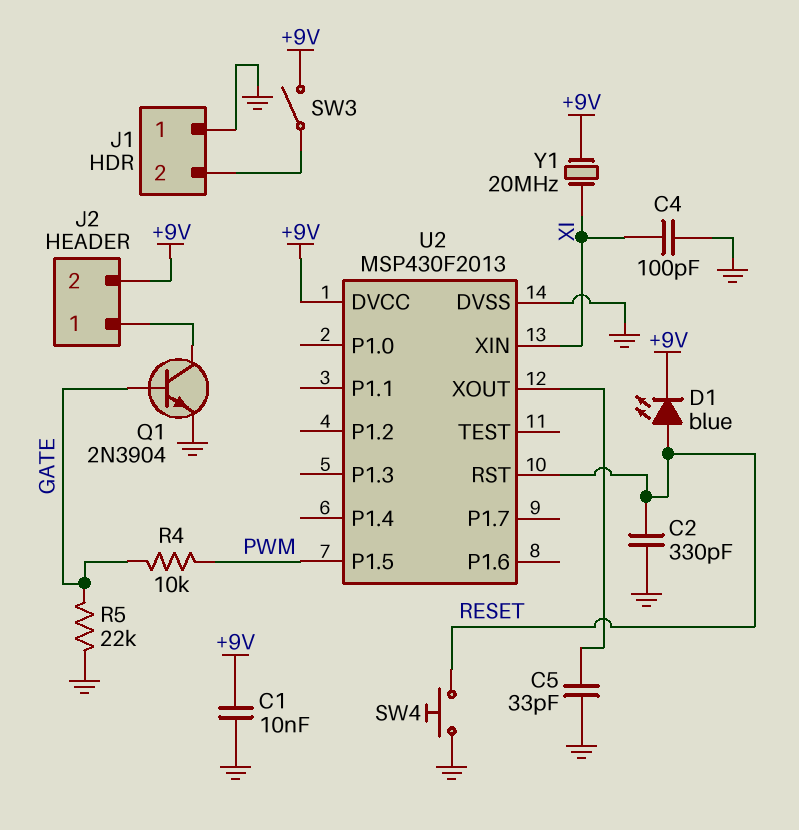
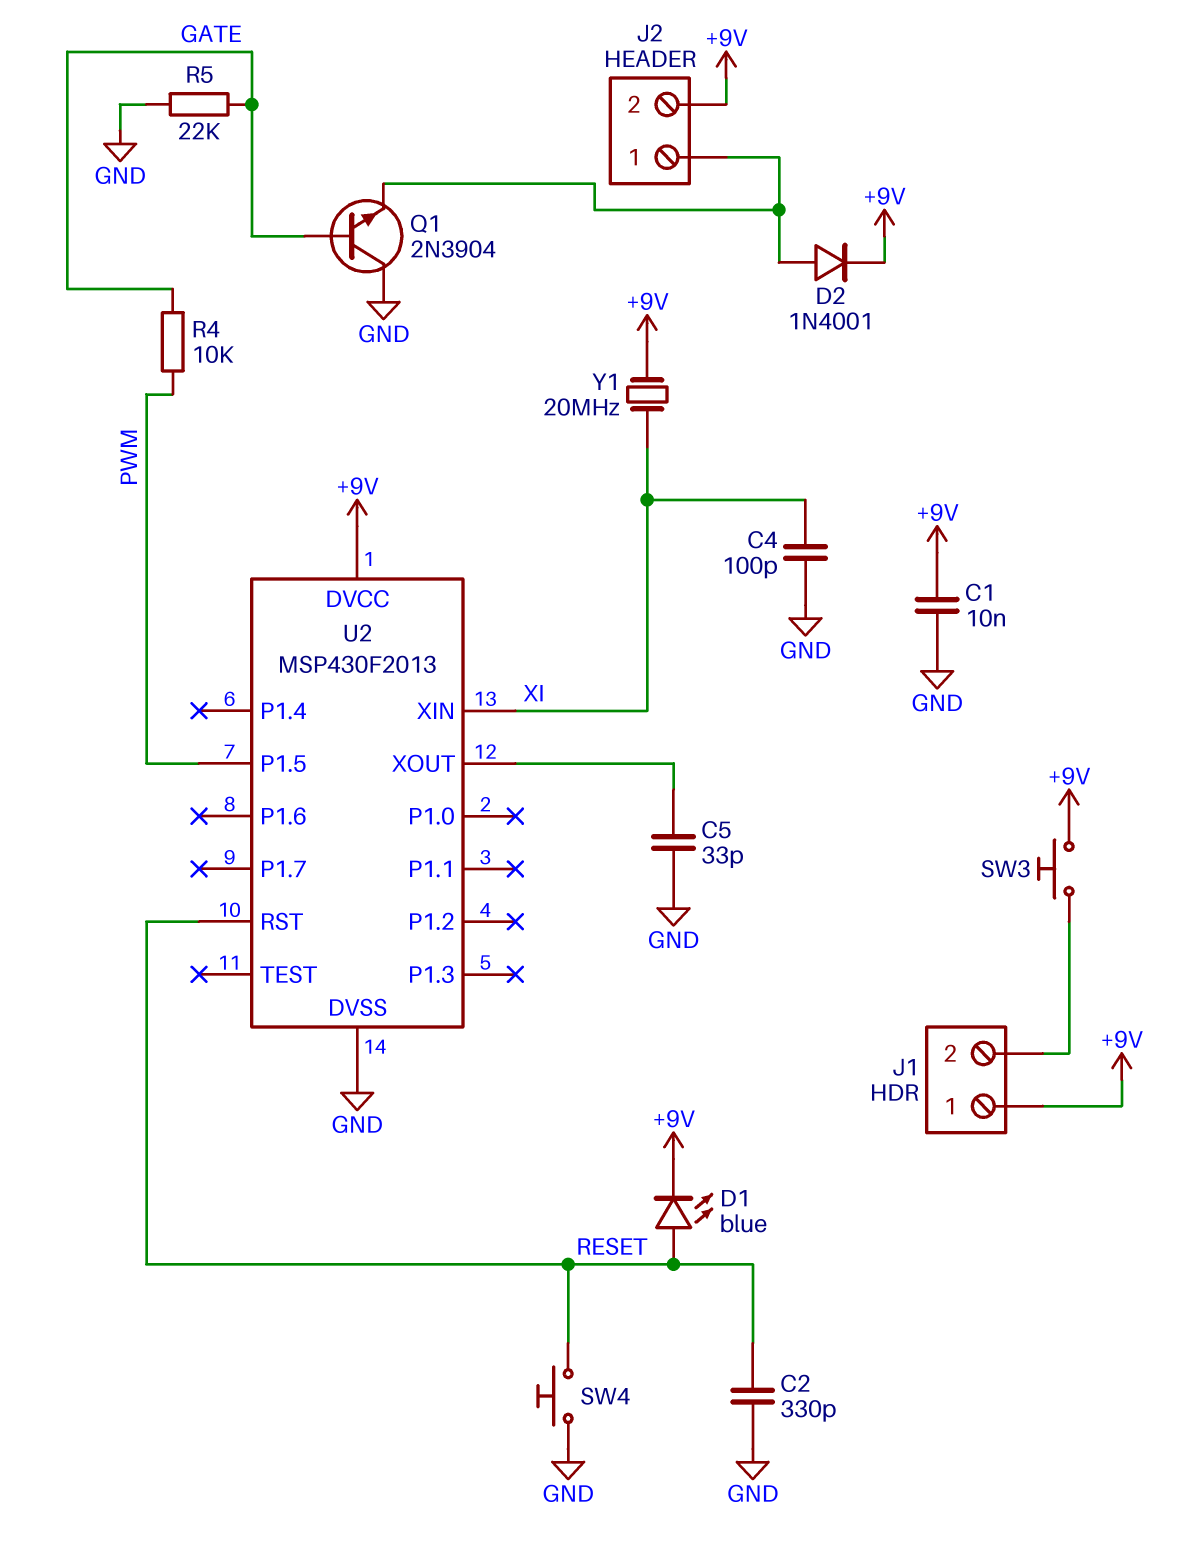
D2: none -> diode 1N4001 (A J2/1, K +9V)
J1 pin 1: GND -> +9V
Q1: NPN 2N3904 (B GATE, C J2/1, E GND) -> NPN 2N3904 (B GATE, C GND, E J2/1)
SW3: switch (+9V, J1/2) -> button (+9V, J1/2)

